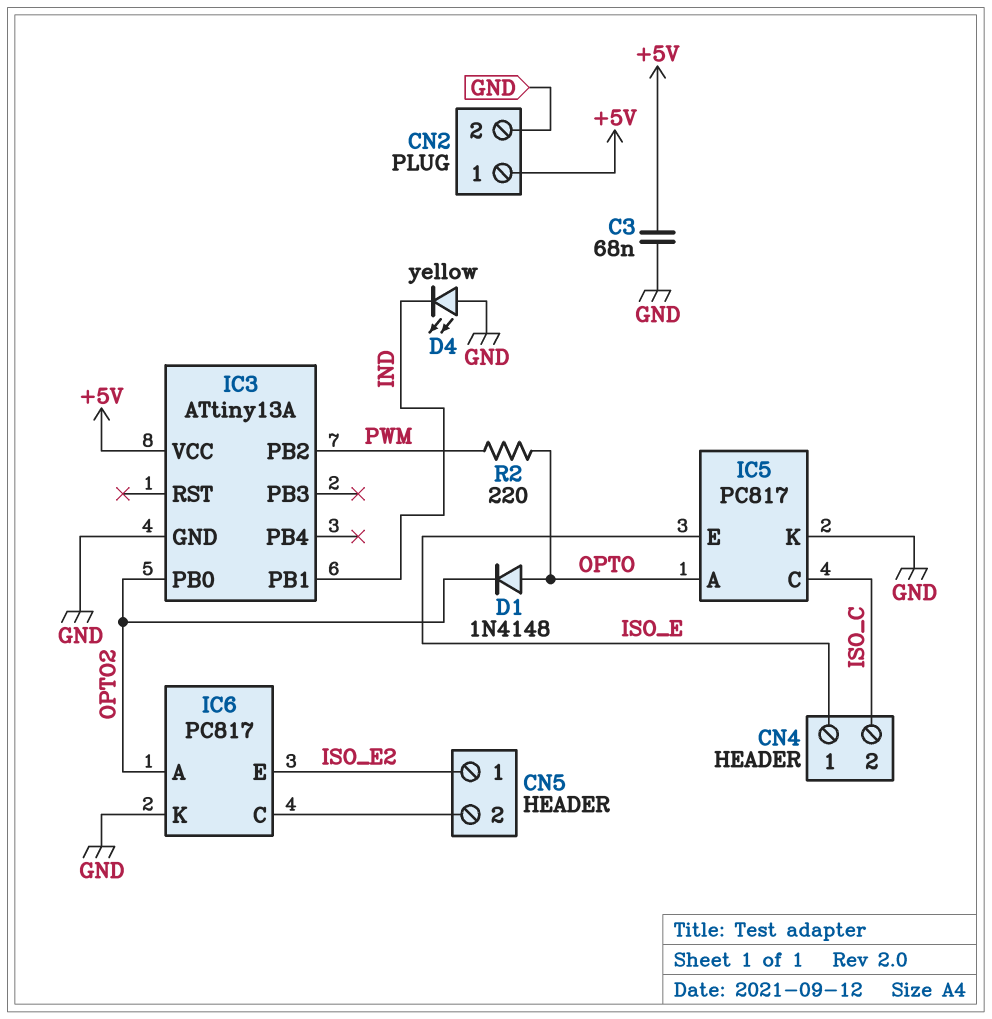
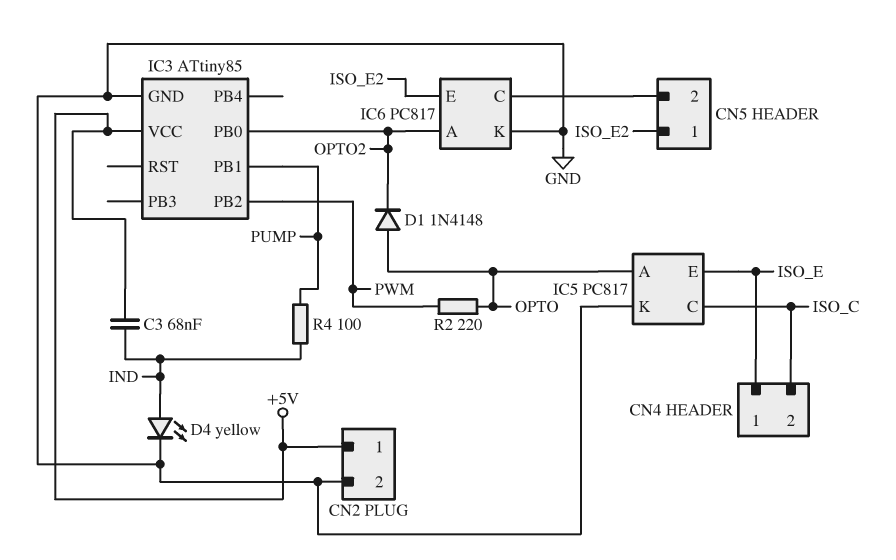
C3: 68nF (+5V, GND) -> 68nF (+5V, IND)
D4: LED yellow (A GND, K IND) -> LED yellow (A IND, K GND)
IC3: ATtiny13A -> ATtiny85
IC3 pin PB1: IND -> PUMP
R4: none -> 100 (IND, PUMP)

